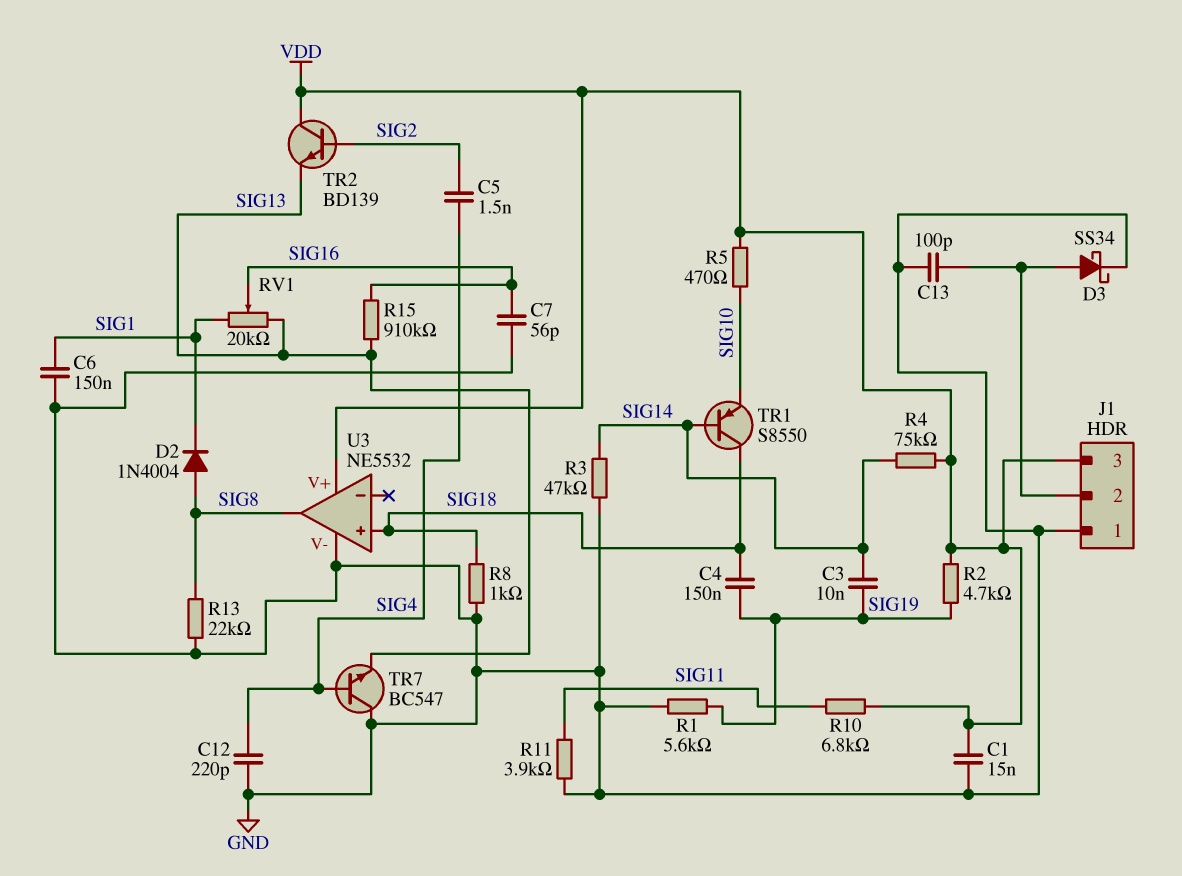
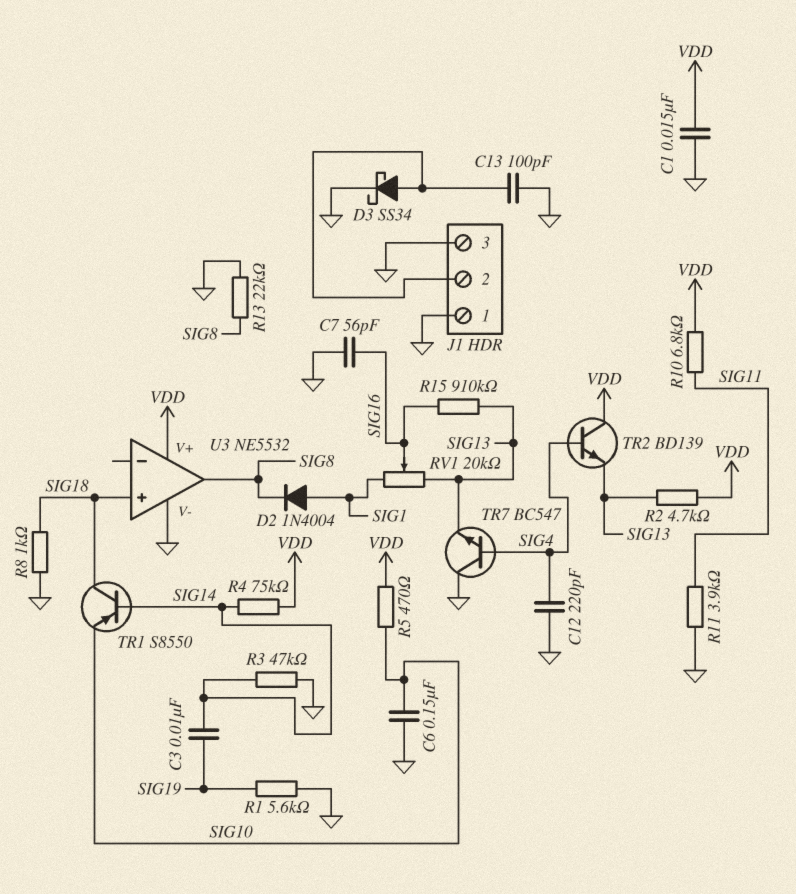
C4: 150nF (SIG18, SIG19) -> none
C5: 1.5nF (SIG2, SIG4) -> none
C6: 150nF (GND, SIG1) -> 150nF (GND, SIG10)
D2: diode 1N4004 (A SIG8, K SIG1) -> diode 1N4004 (A SIG1, K SIG8)
J1 pin 3: VDD -> GND
R2: 4.7k (SIG19, VDD) -> 4.7k (SIG13, VDD)
TR2: NPN BD139 (B SIG2, C VDD, E SIG13) -> NPN BD139 (B SIG4, C VDD, E SIG13)

